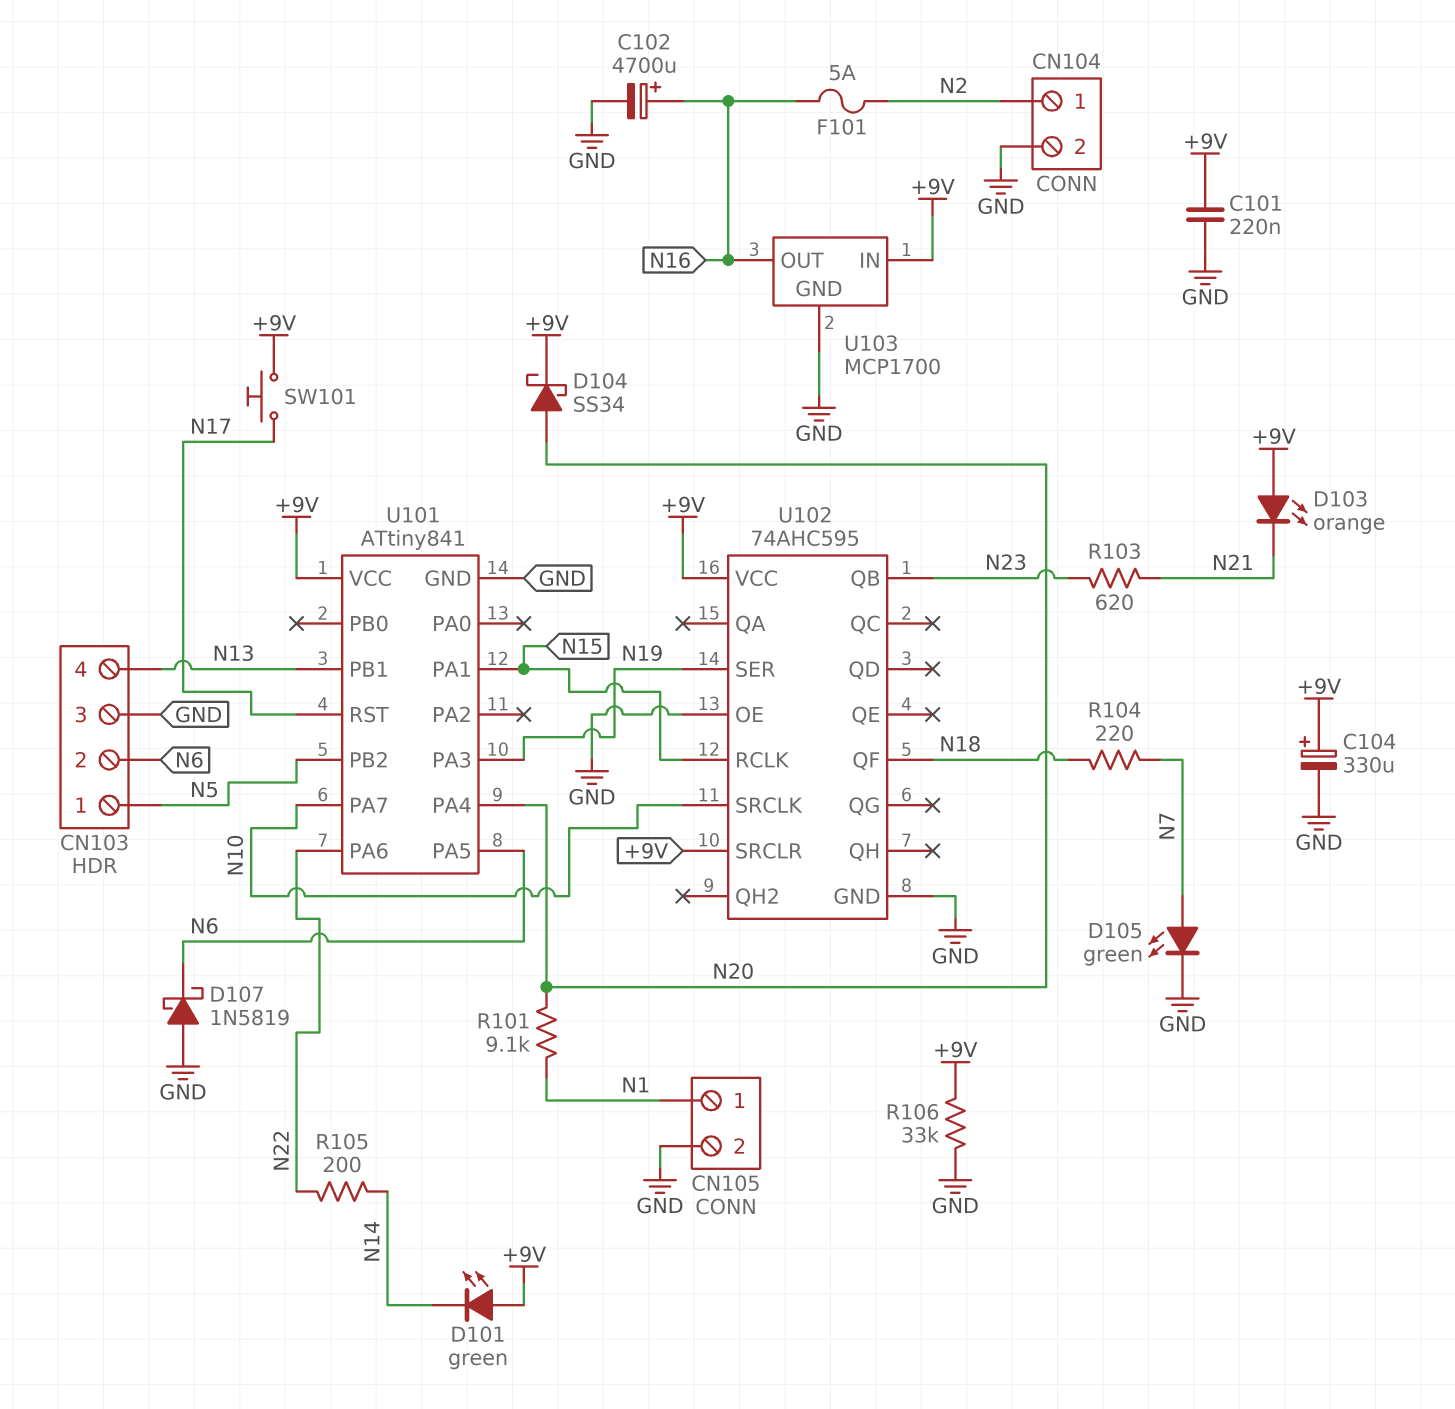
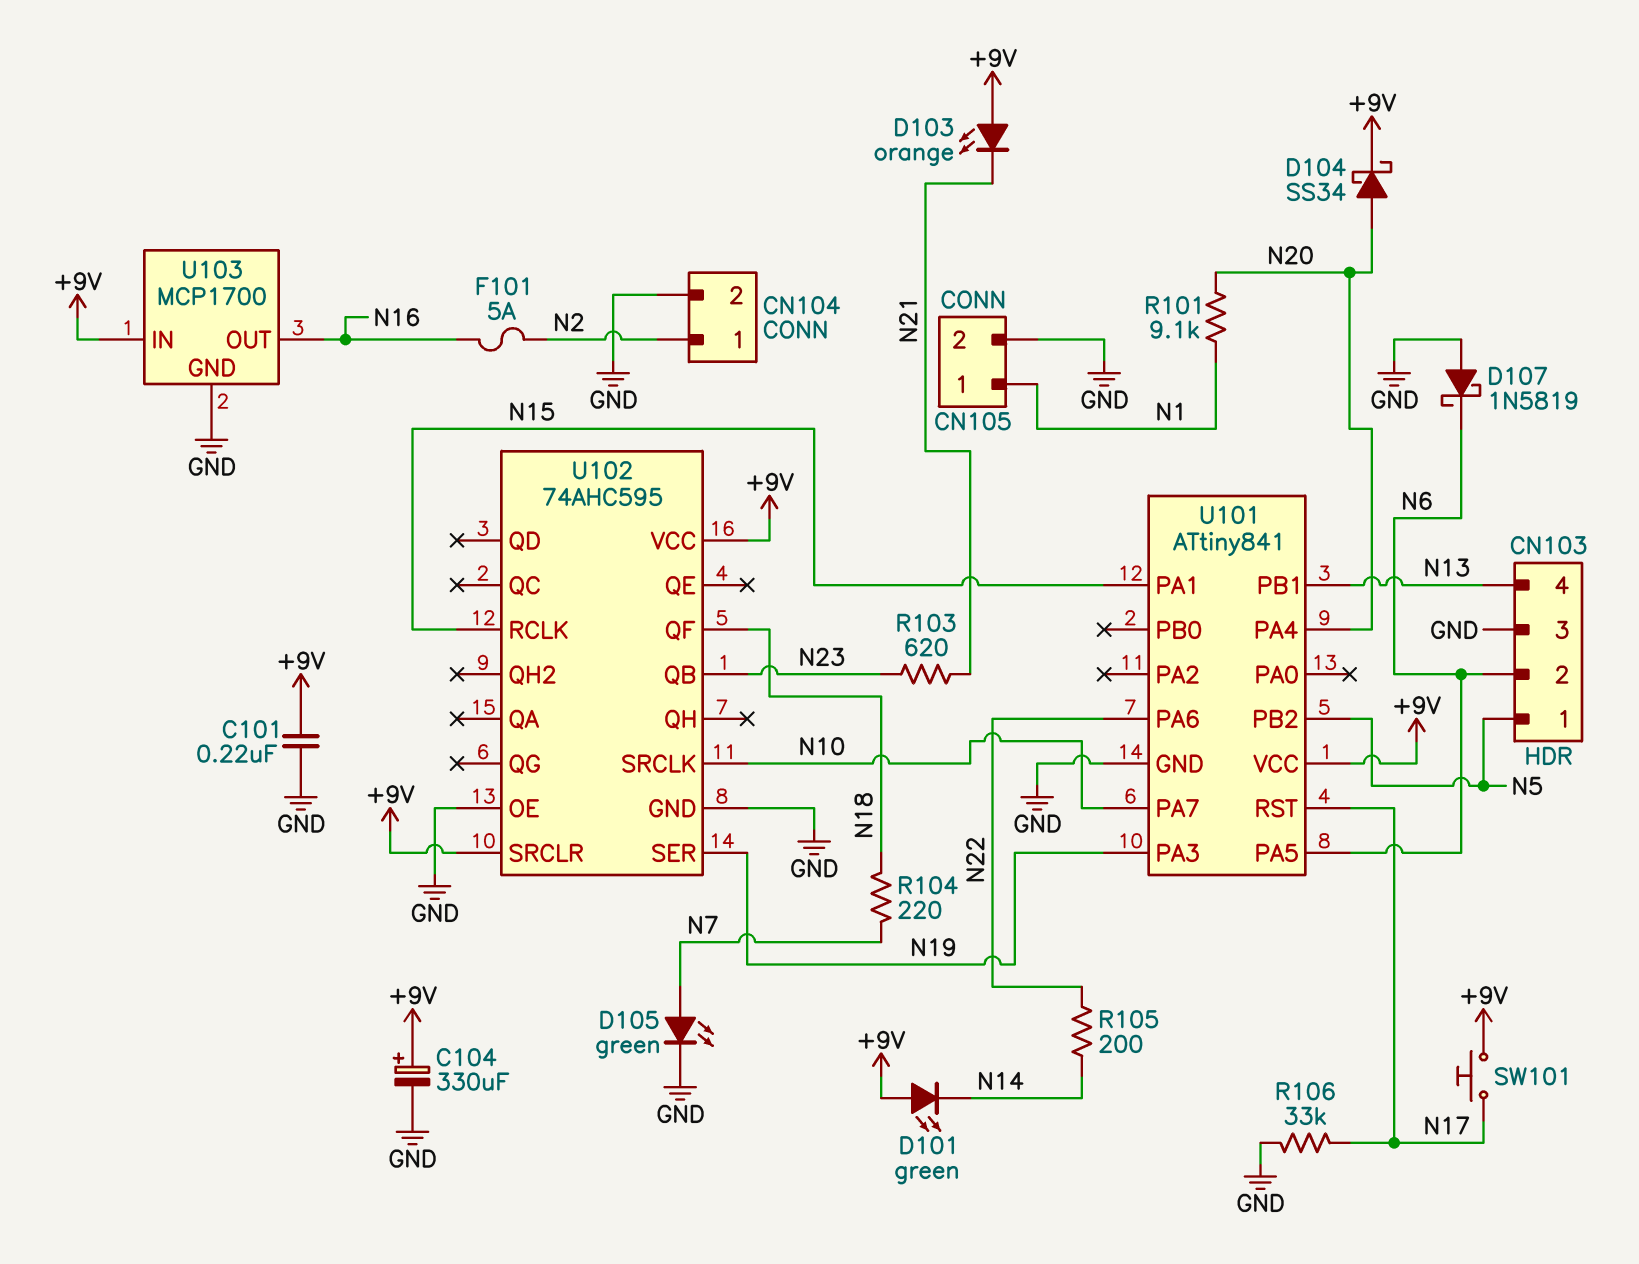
C102: 4700uF (plus N16, minus GND) -> none
R106: 33k (+9V, GND) -> 33k (GND, N17)

